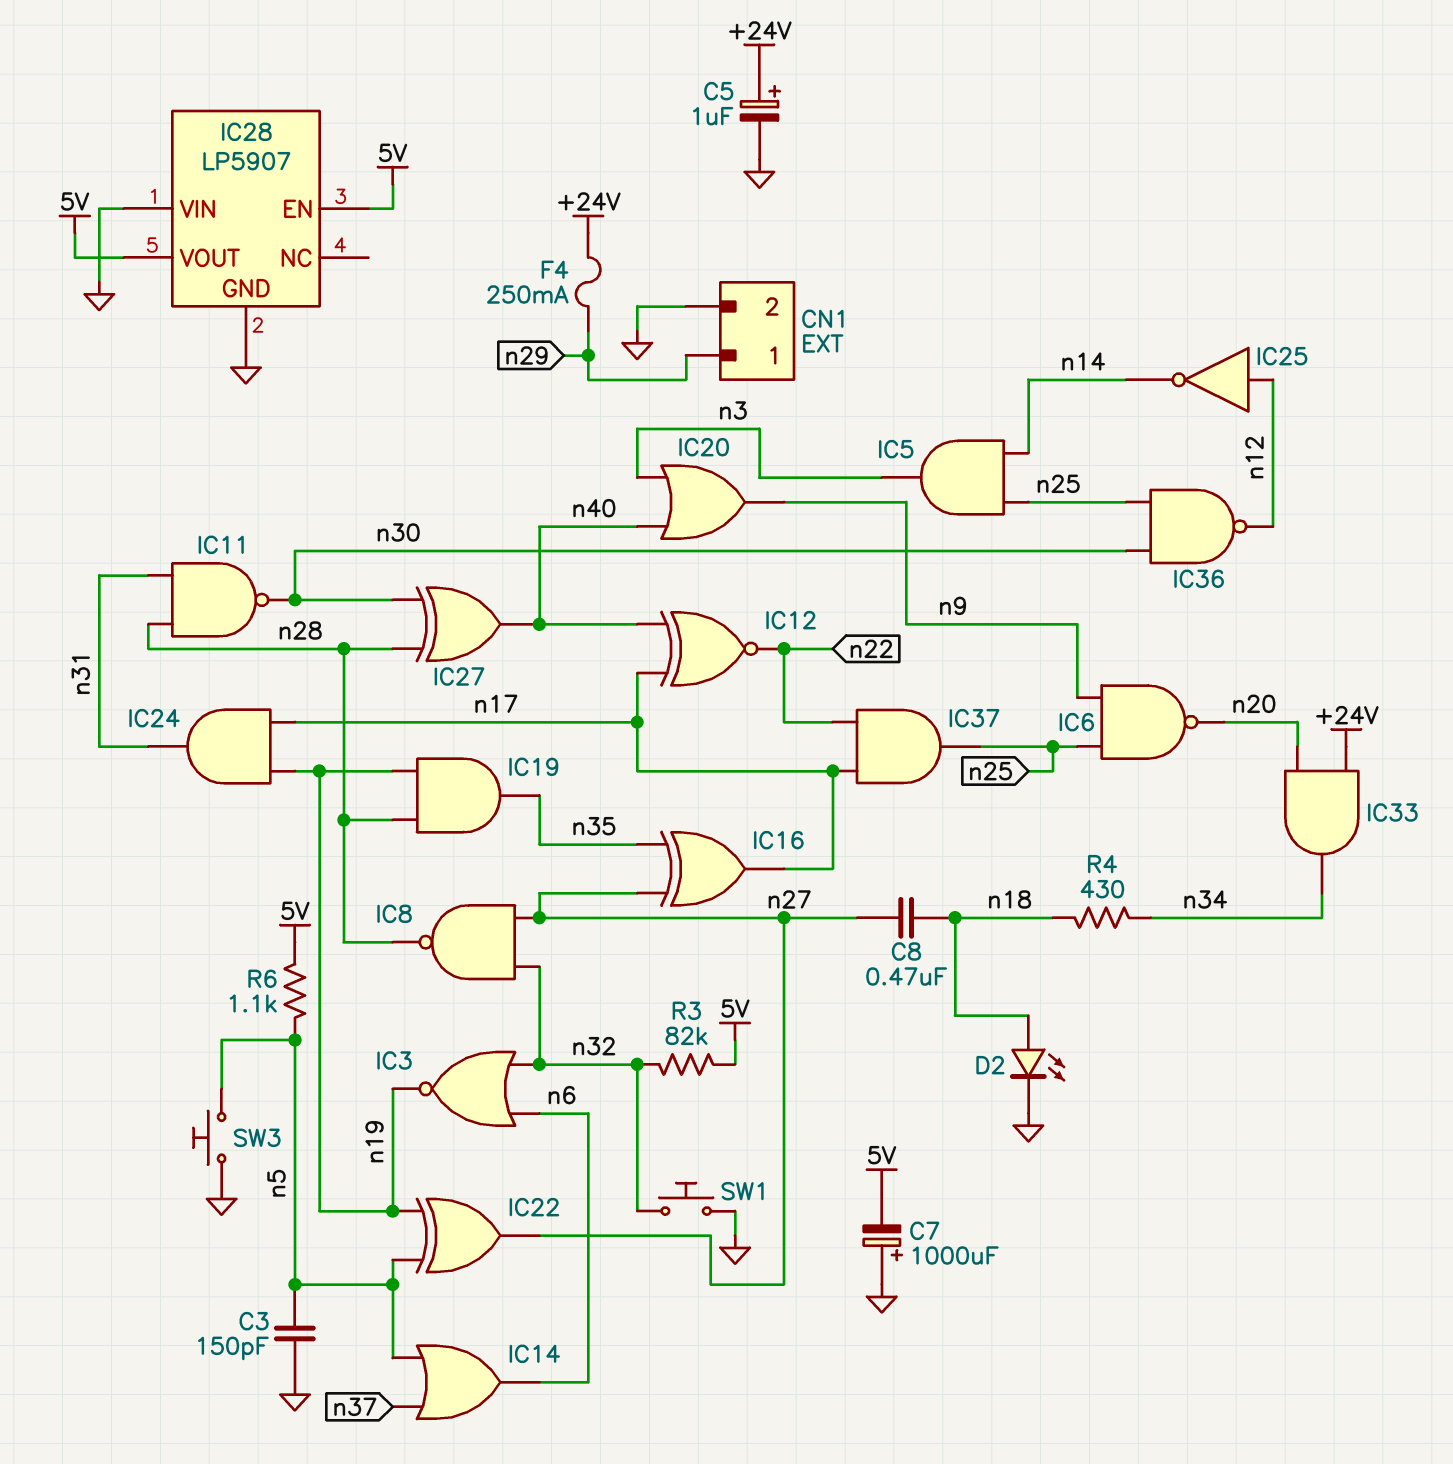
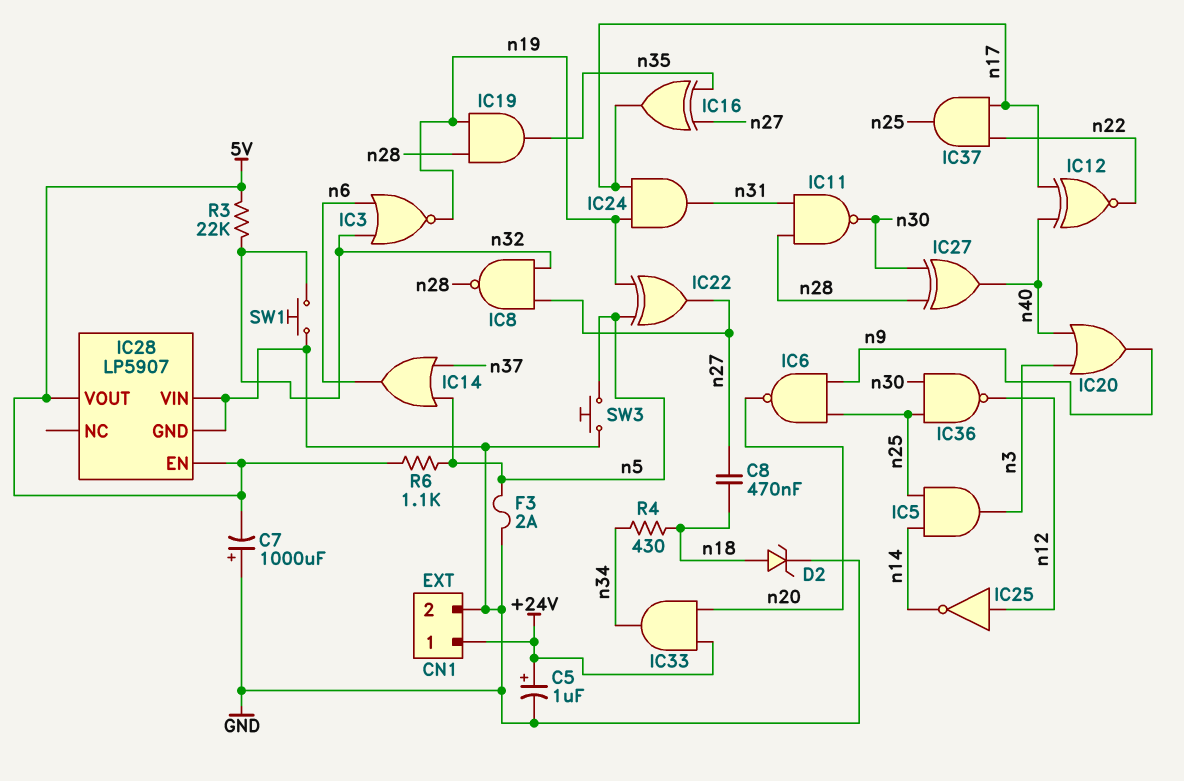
C3: 150pF (GND, n5) -> none
CN1 pin 1: n29 -> +24V
D2: LED (A n18, K GND) -> zener (A n18, K GND)
F3: none -> 2A (GND, n5)
F4: 250mA (+24V, n29) -> none
R3: 82k (5V, n32) -> 22k (5V, n32)

